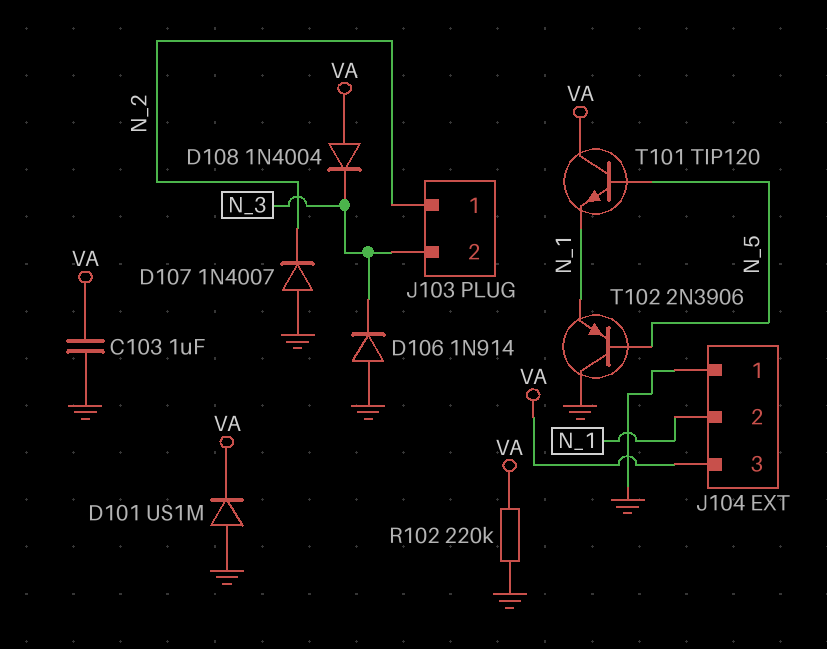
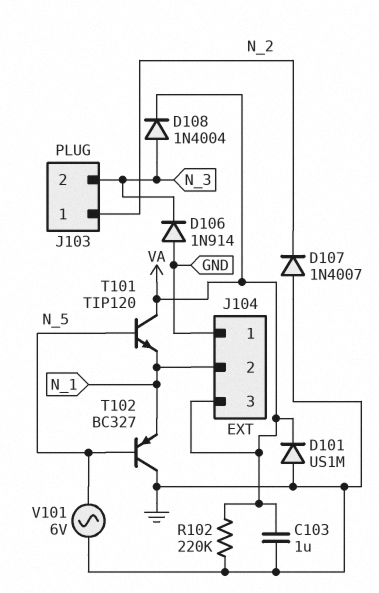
D108: diode 1N4004 (A VA, K N_3) -> diode 1N4004 (A N_3, K VA)
T102: PNP 2N3906 (B N_5, C GND, E N_1) -> PNP BC327 (B N_5, C GND, E N_1)
V101: none -> AC 6V (GND, N_5)

